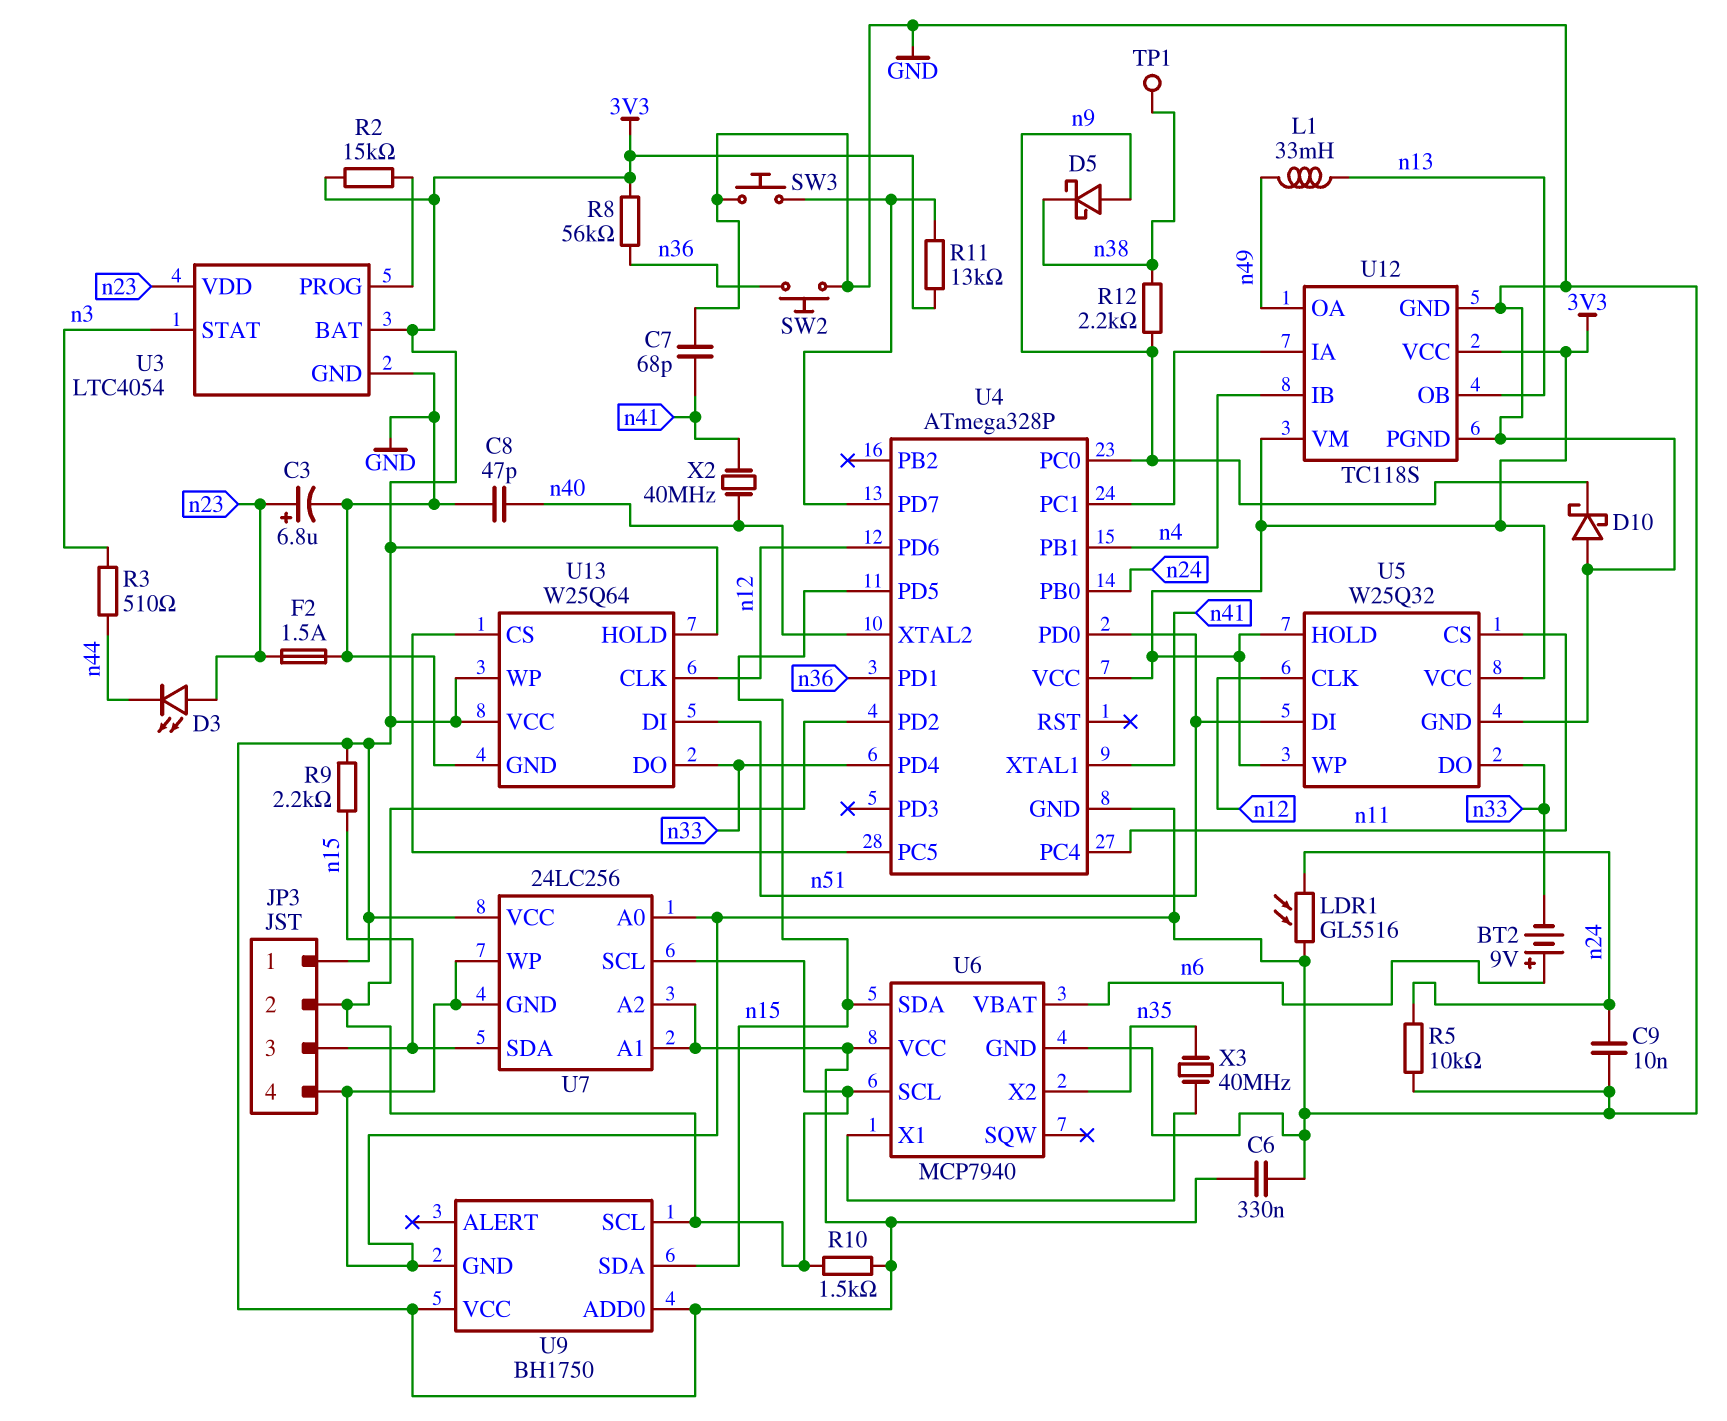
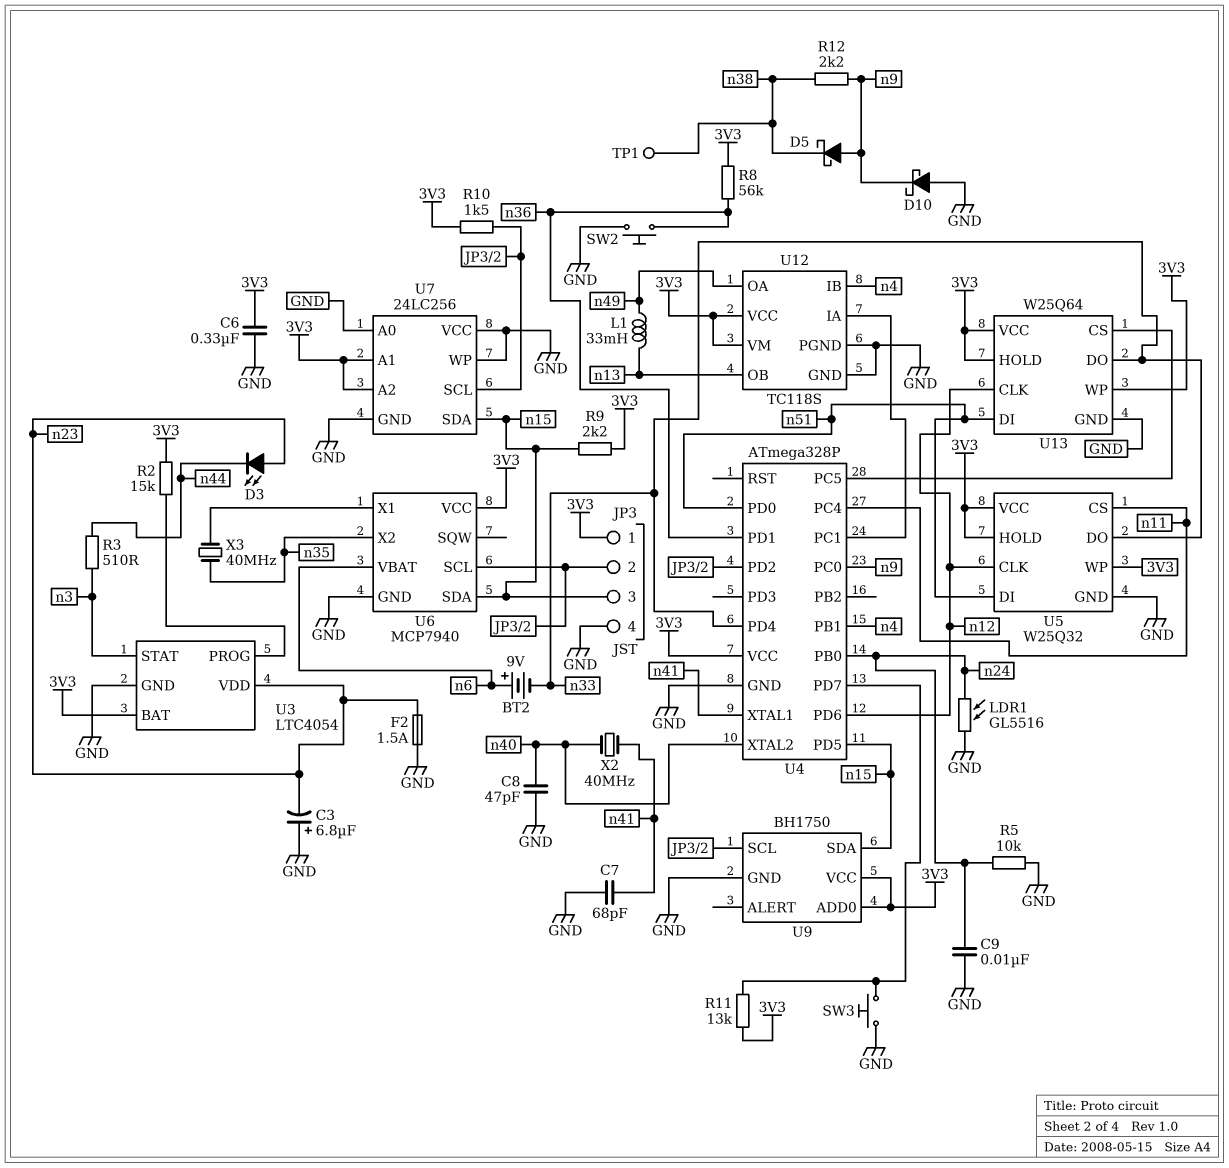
C3: 6.8uF (plus n23, minus GND) -> 6.8uF (plus GND, minus n23)
U7 pin VCC: 3V3 -> GND

